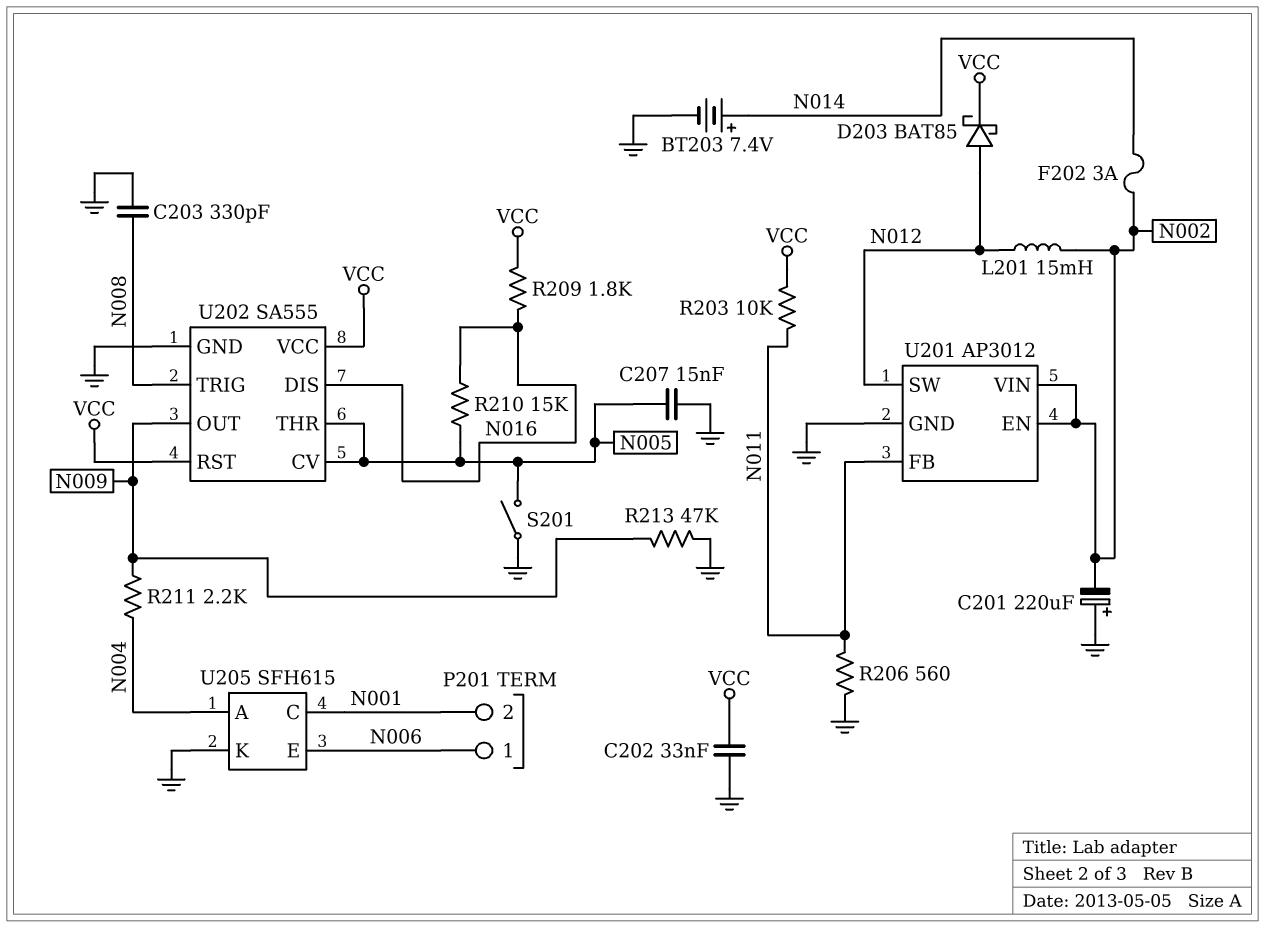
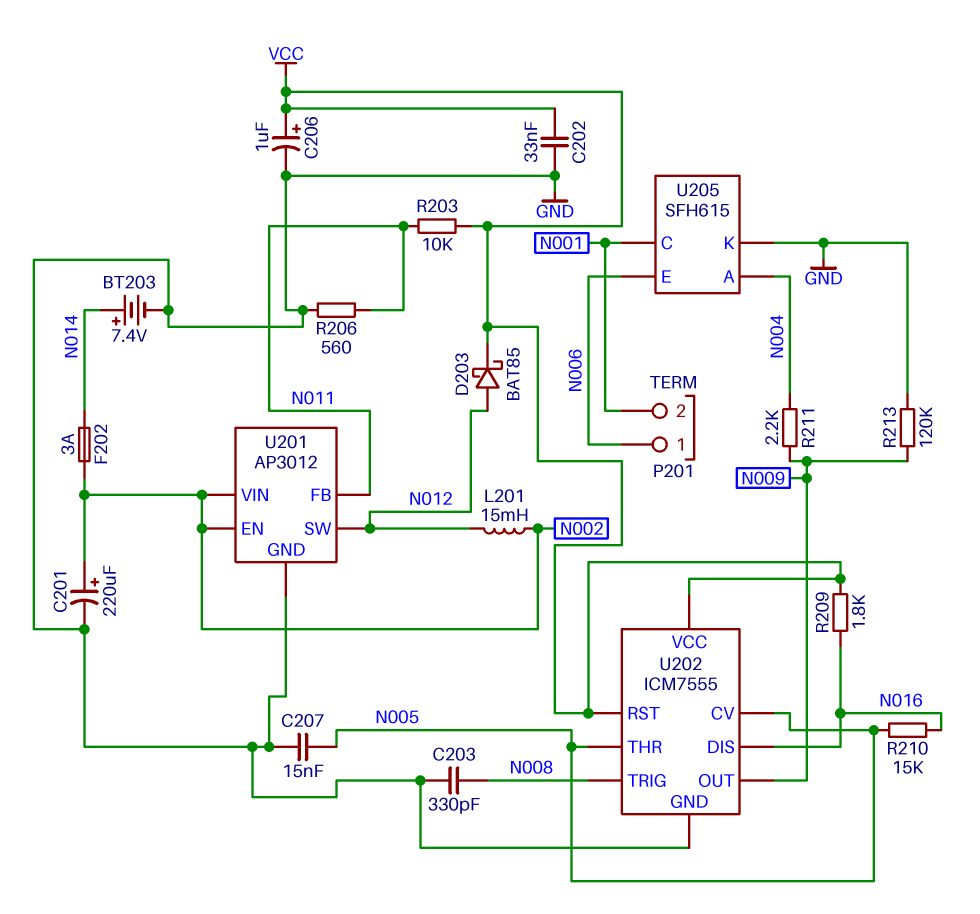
C201: 220uF (plus GND, minus N002) -> 220uF (plus N002, minus GND)
C206: none -> 1uF (plus VCC, minus GND)
R213: 47k (GND, N009) -> 120k (GND, N009)
S201: switch (GND, N005) -> none
U202: SA555 -> ICM7555

